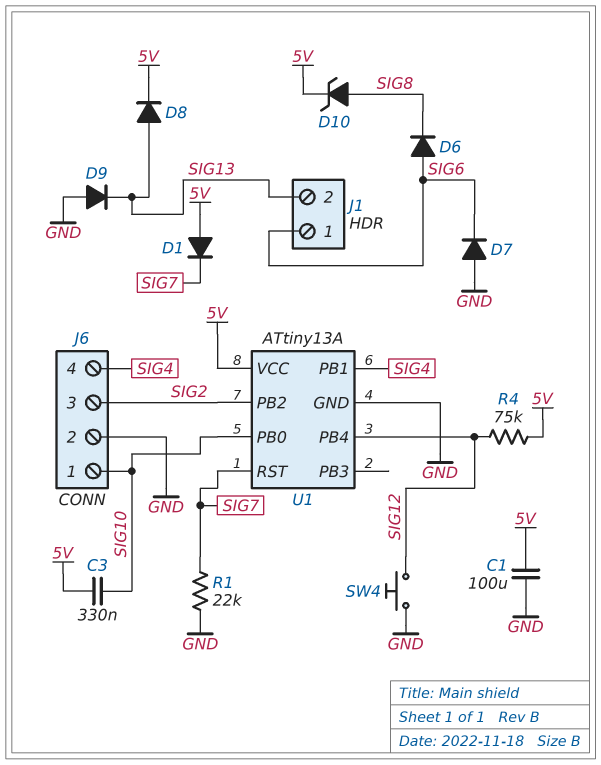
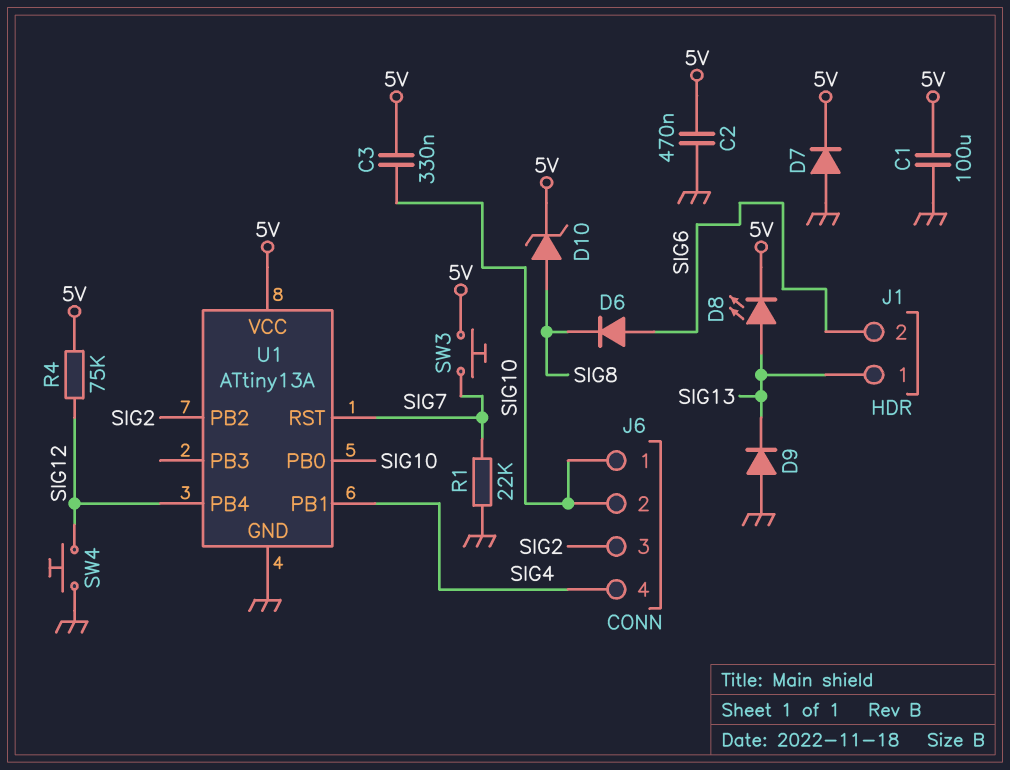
C2: none -> 470nF (5V, GND)
D1: diode (A 5V, K SIG7) -> none
D7: diode (A GND, K SIG6) -> diode (A GND, K 5V)
D8: diode (A SIG13, K 5V) -> LED (A SIG13, K 5V)
J1 pin 1: SIG6 -> SIG13
J1 pin 2: SIG13 -> SIG6
J6 pin 2: GND -> SIG10
SW3: none -> button (5V, SIG7)

